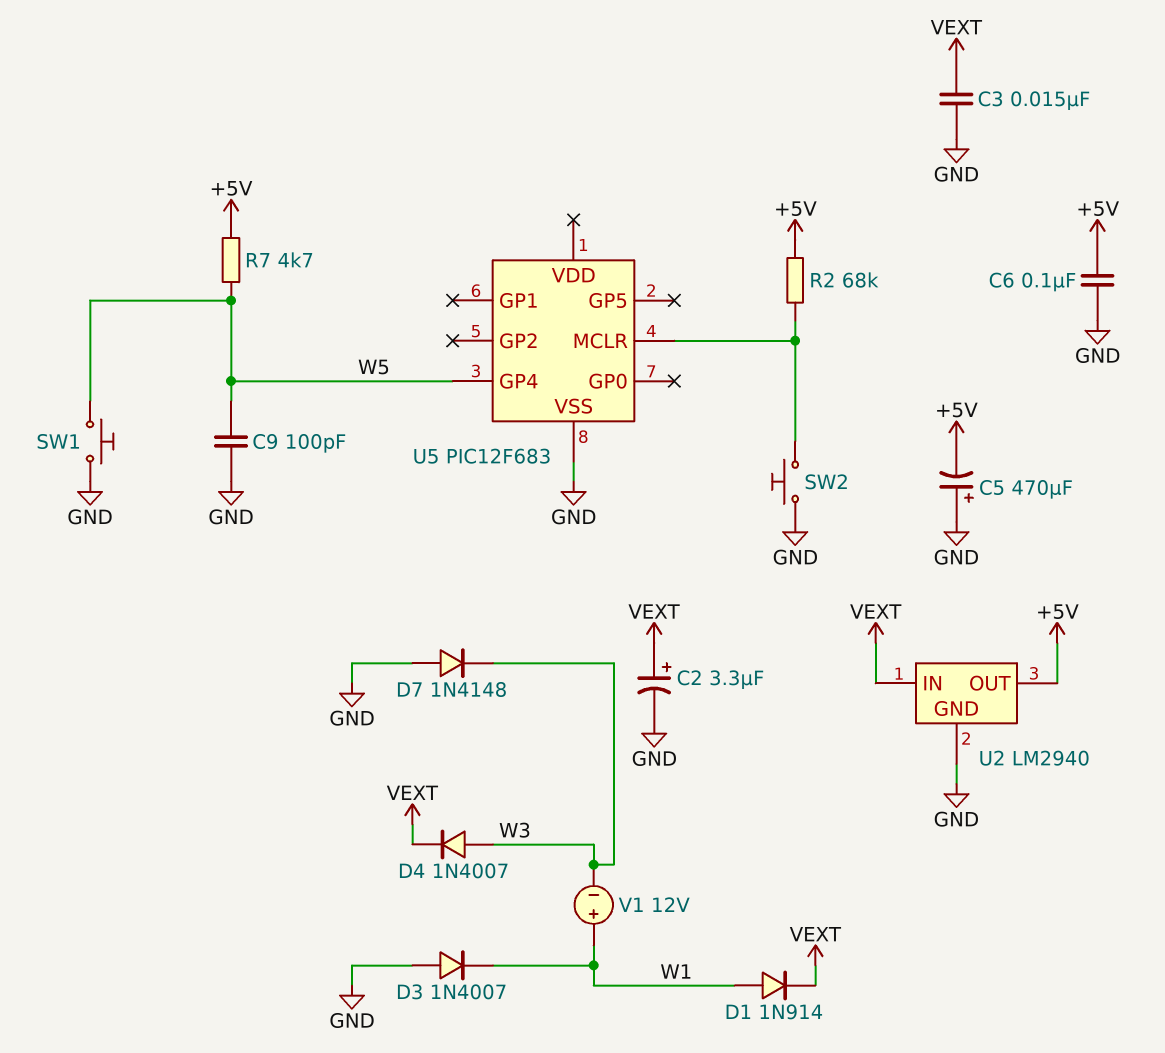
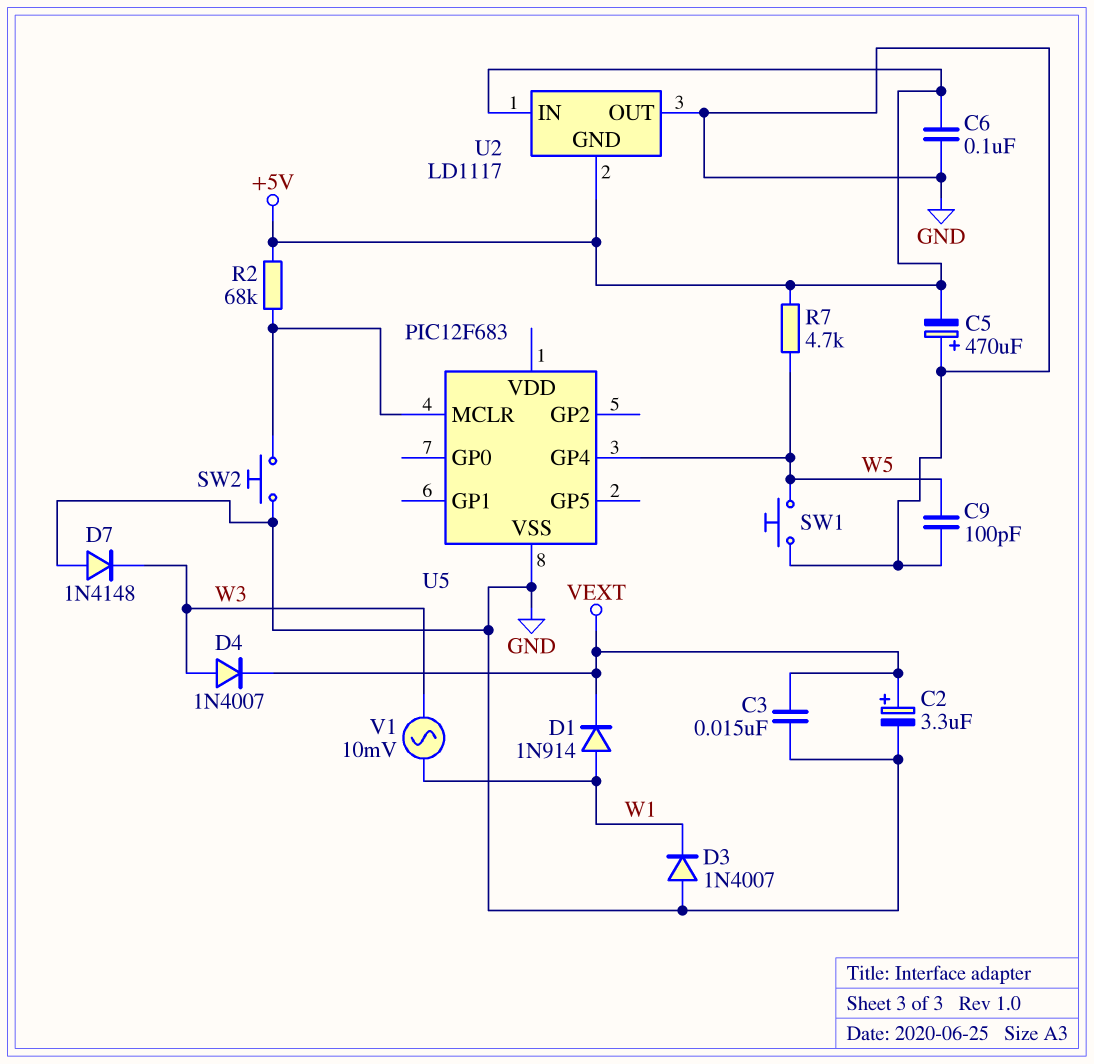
U2: LM2940 -> LD1117
U2 pin GND: GND -> +5V
U2 pin IN: VEXT -> +5V
U2 pin OUT: +5V -> GND
V1: 12V (plus W1, minus W3) -> AC 10mV (W1, W3)

